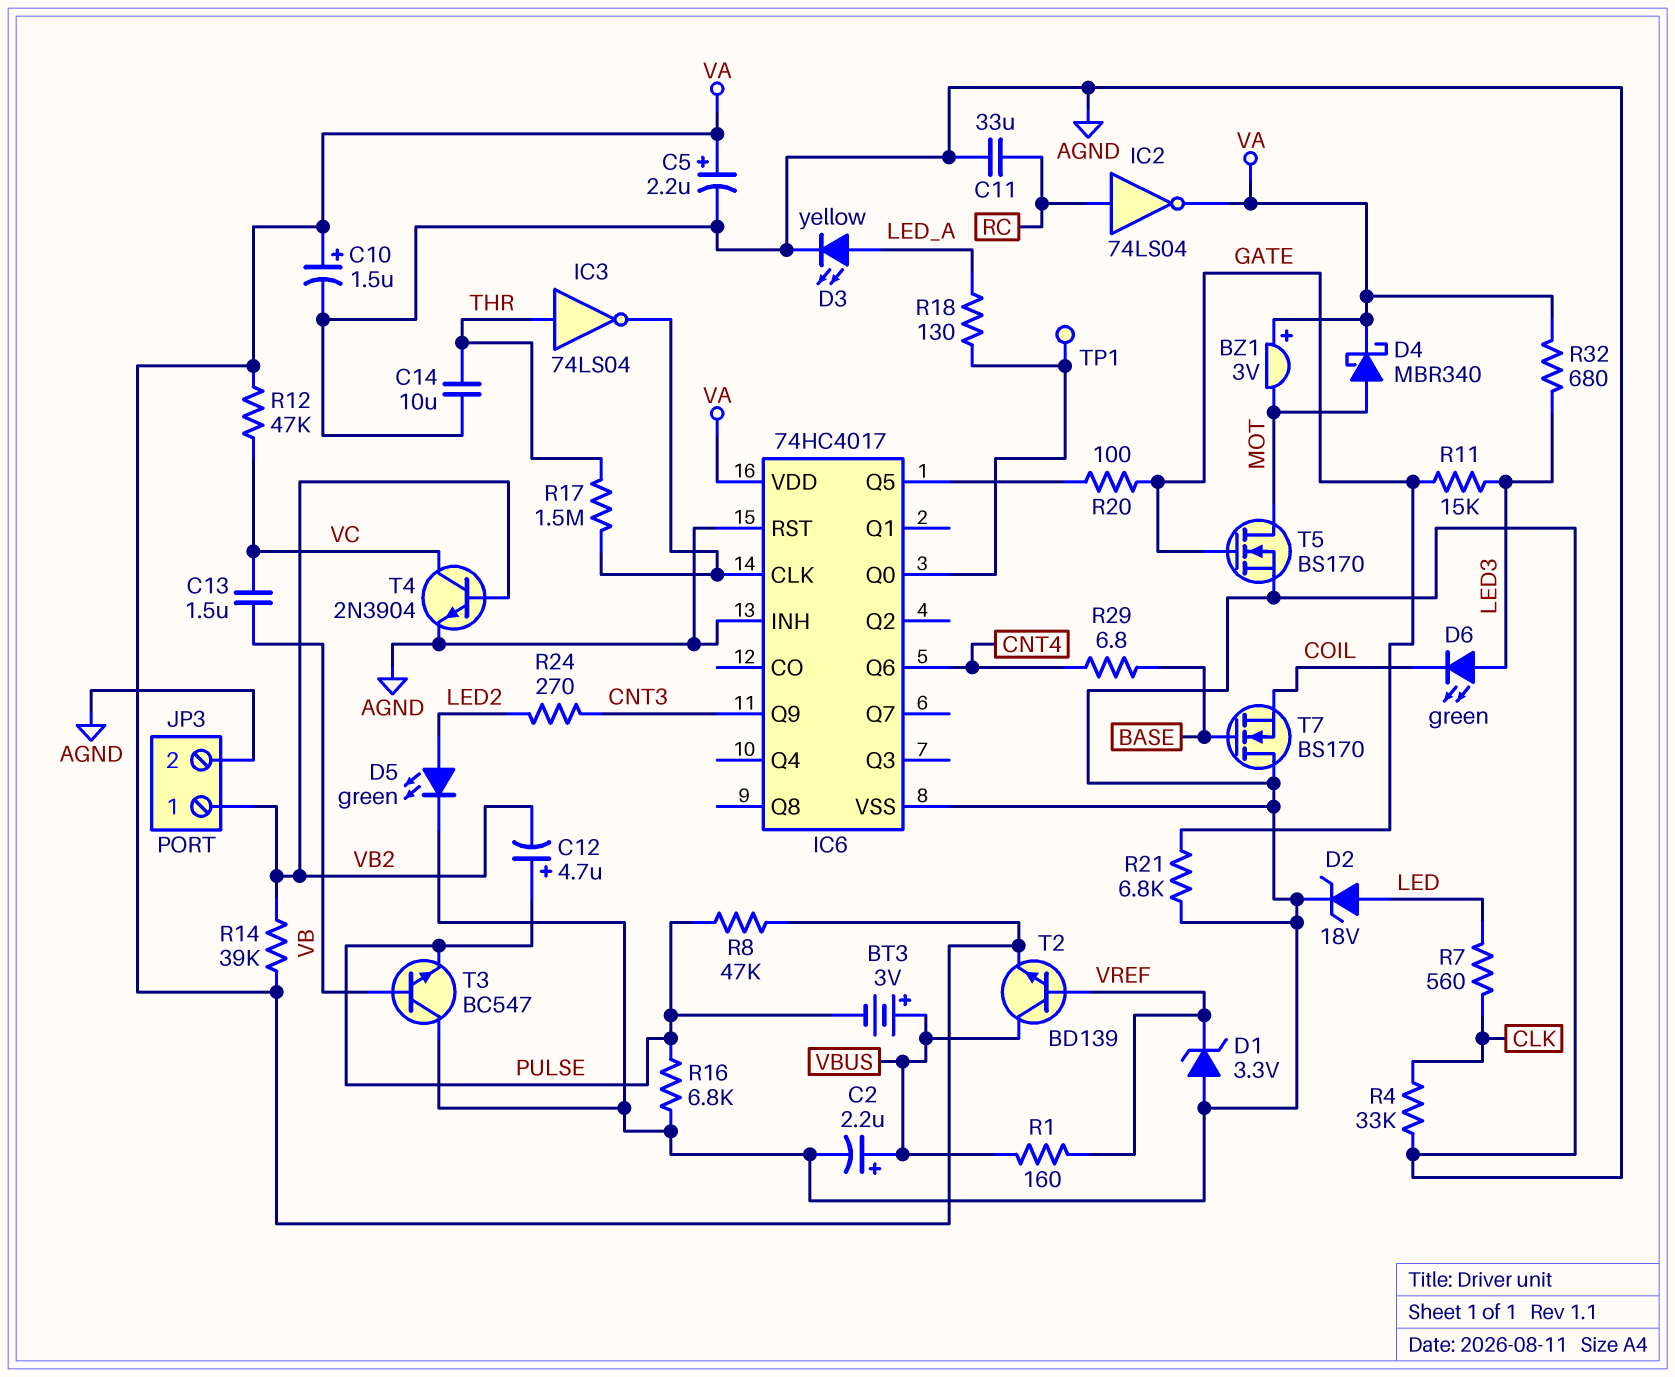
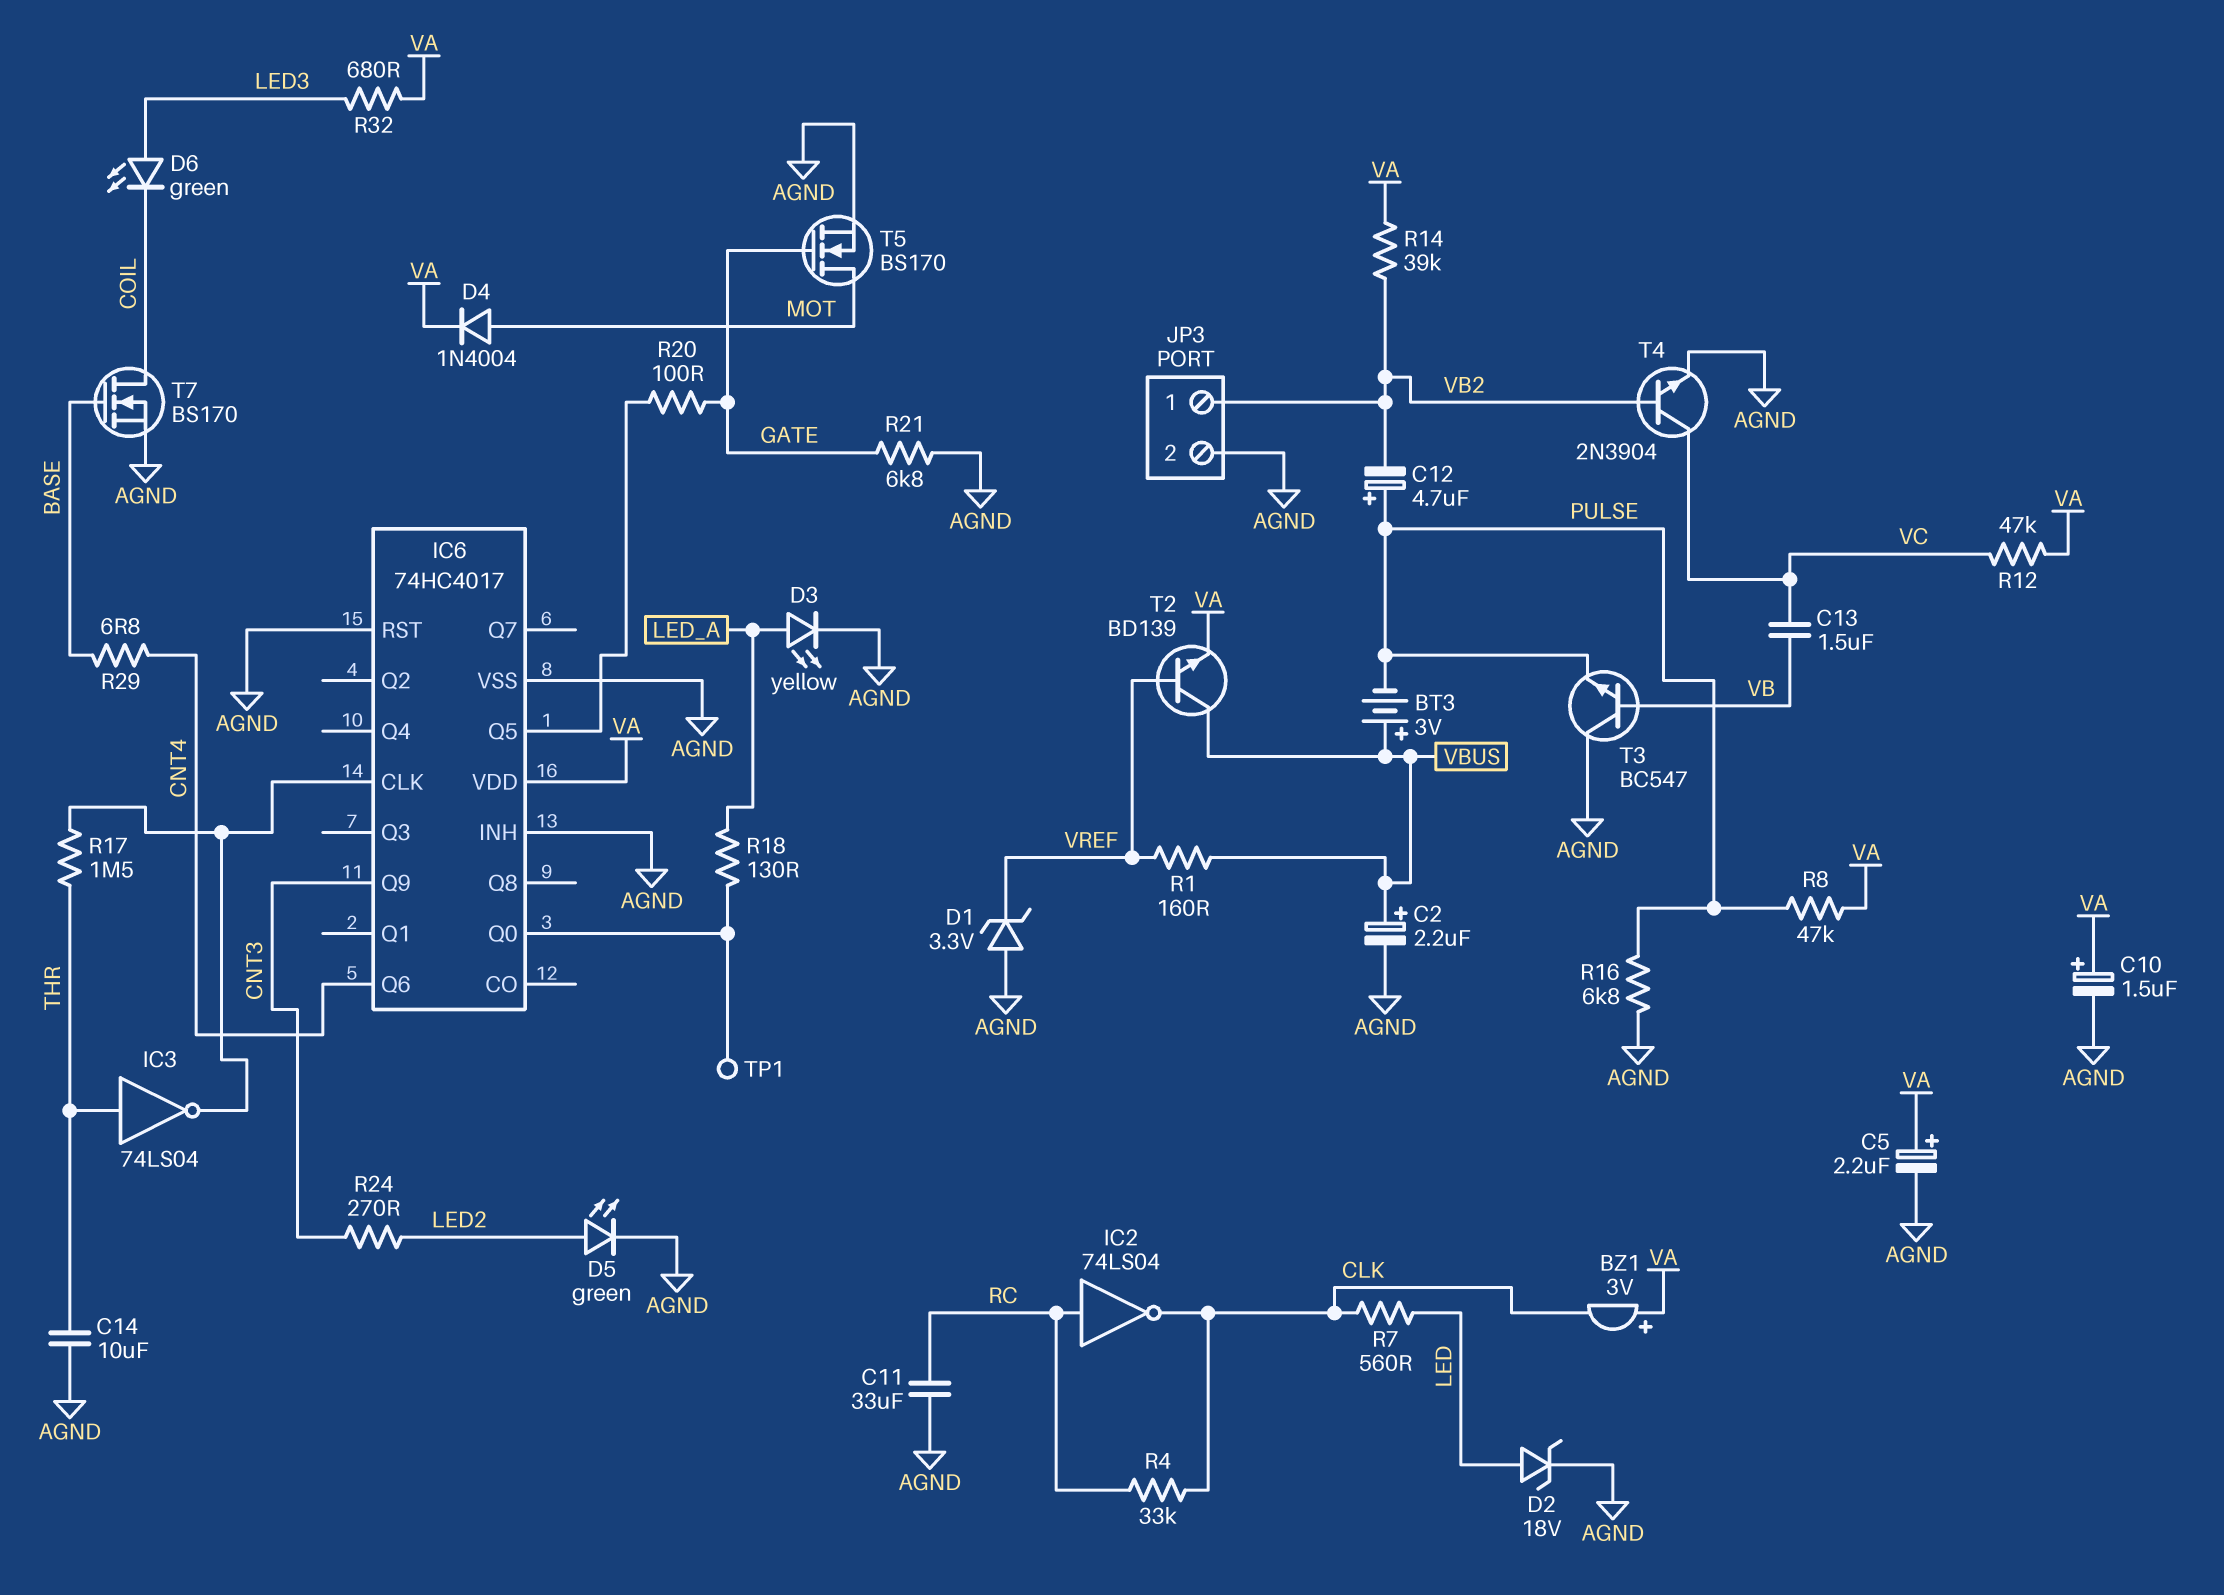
BZ1: buzzer 3V (plus VA, minus MOT) -> buzzer 3V (plus VA, minus CLK)
D4: schottky MBR340 (A MOT, K VA) -> diode 1N4004 (A MOT, K VA)
IC2: NOT 74LS04 (in RC, out VA) -> NOT 74LS04 (in RC, out CLK)
R4: 33k (AGND, CLK) -> 33k (CLK, RC)
R11: 15k (GATE, LED3) -> none
T7: NMOS BS170 (G BASE, D AGND, S COIL) -> NMOS BS170 (G BASE, D COIL, S AGND)

